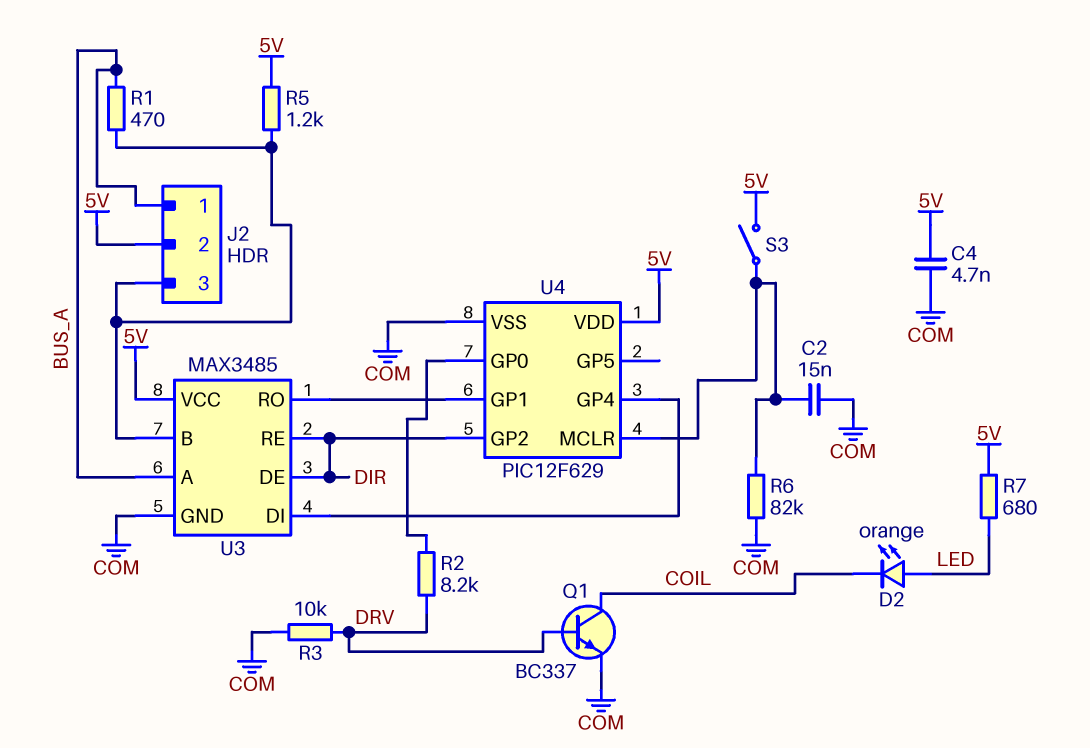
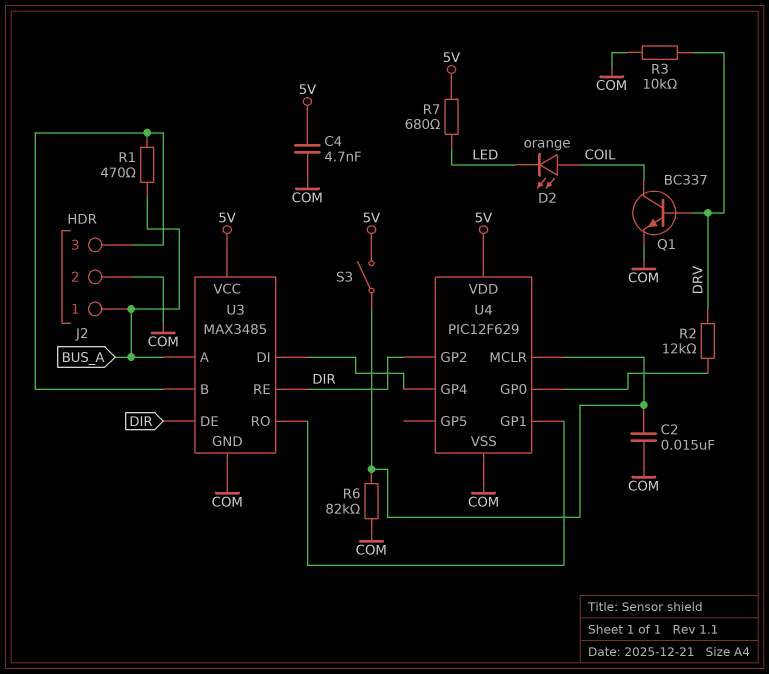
D2: LED orange (A LED, K COIL) -> LED orange (A COIL, K LED)
J2 pin 2: 5V -> COM
R2: 8.2k (DRV, U4/GP0) -> 12k (DRV, U4/GP0)
R5: 1.2k (5V, J2/3) -> none

